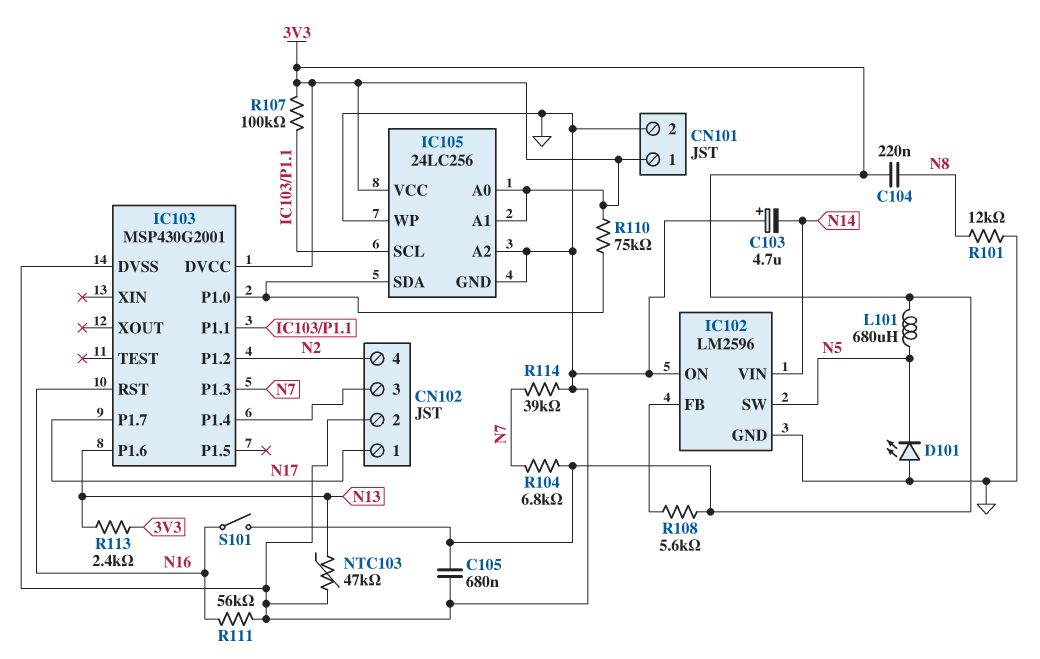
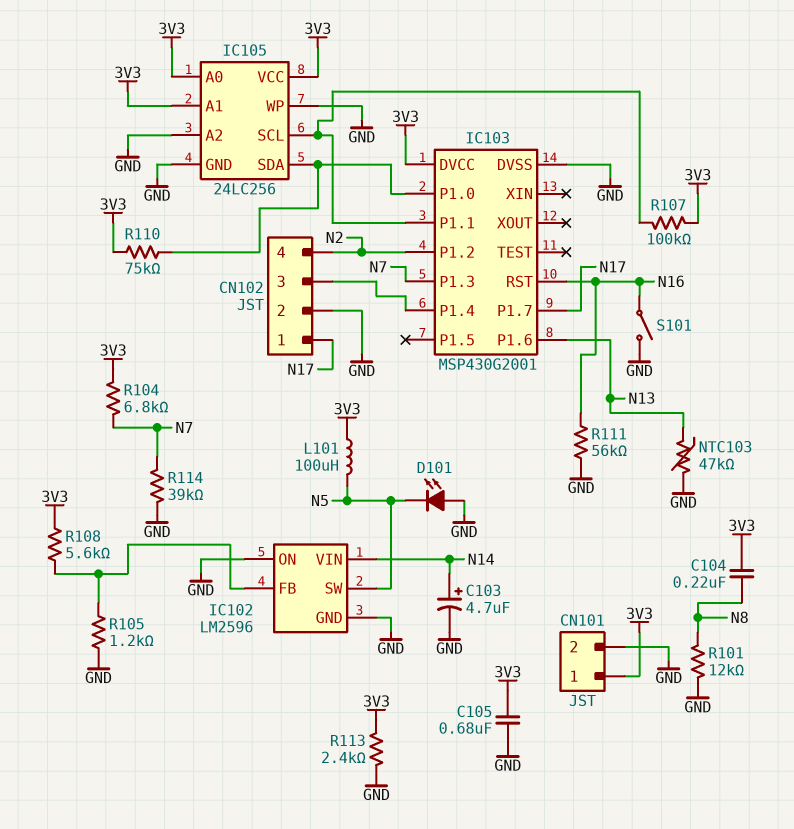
C103: 4.7uF (plus GND, minus N14) -> 4.7uF (plus N14, minus GND)
L101: 680uH (3V3, N5) -> 100uH (3V3, N5)
R105: none -> 1.2k (GND, IC102/FB)
R113: 2.4k (3V3, N13) -> 2.4k (3V3, GND)
S101: switch (3V3, N16) -> switch (GND, N16)

